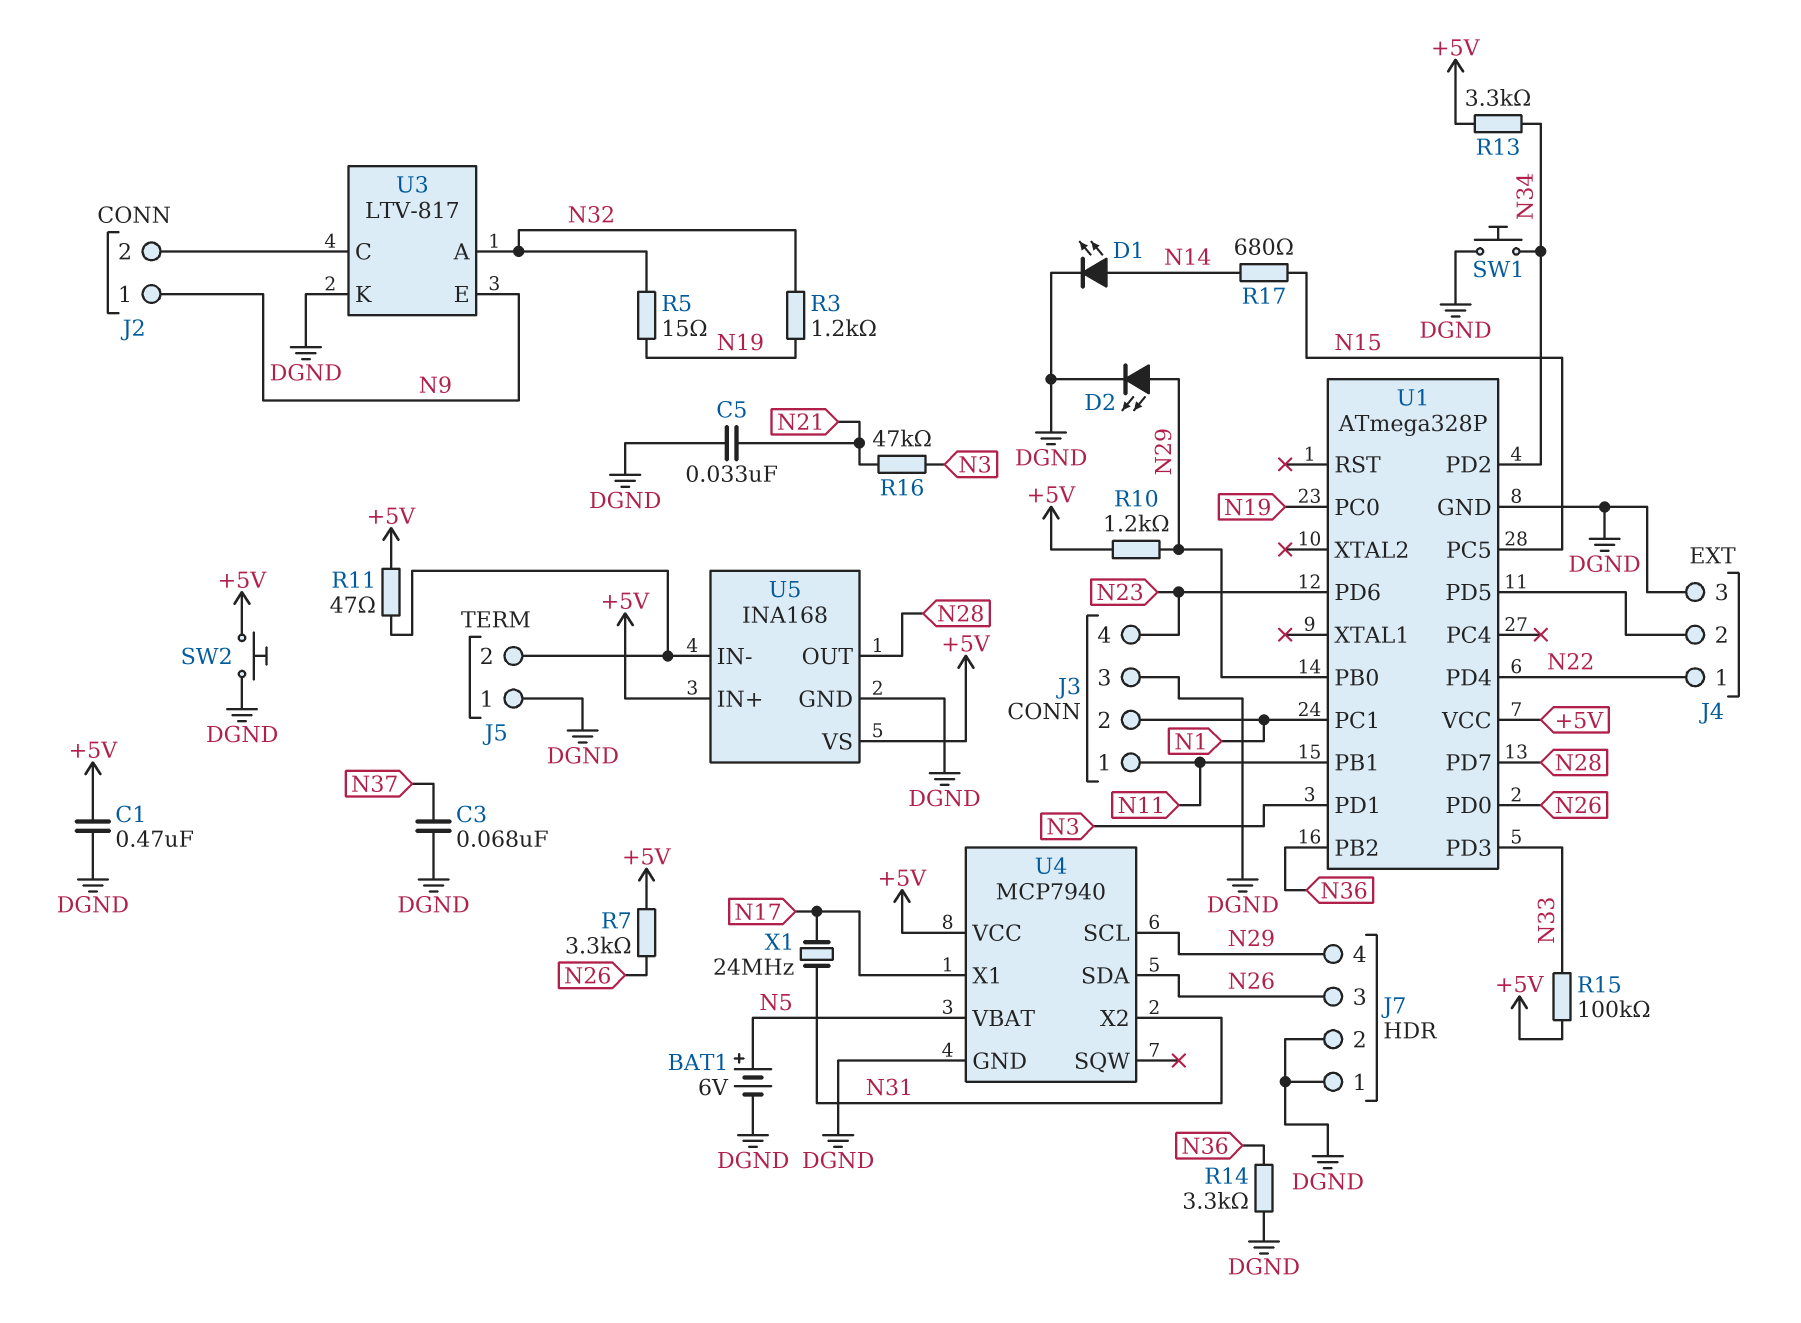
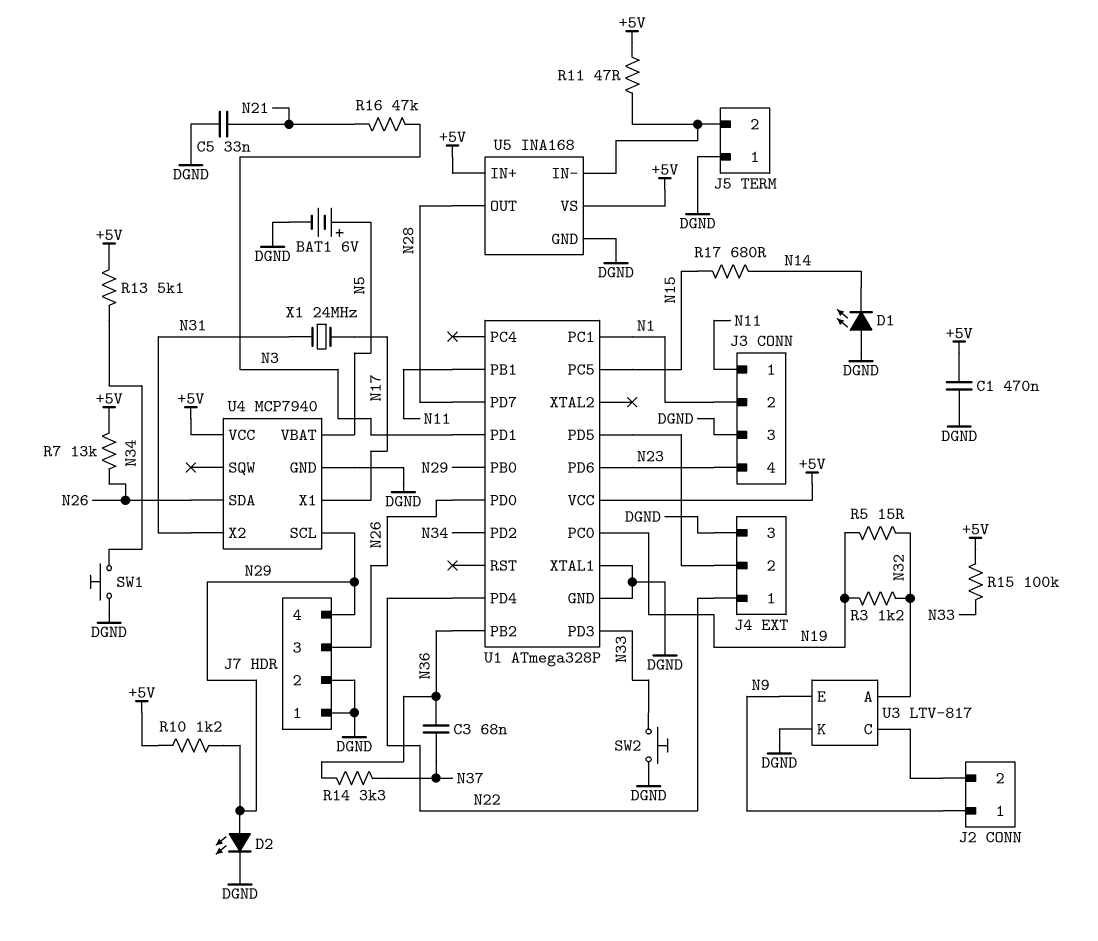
C3: 68nF (DGND, N37) -> 68nF (N36, N37)
D1: LED (A N14, K DGND) -> LED (A DGND, K N14)
R7: 3.3k (+5V, N26) -> 13k (+5V, N26)
R13: 3.3k (+5V, N34) -> 5.1k (+5V, N34)
R14: 3.3k (DGND, N36) -> 3.3k (N36, N37)
SW2: button (+5V, DGND) -> button (DGND, N33)
U1 pin XTAL1: none -> DGND

